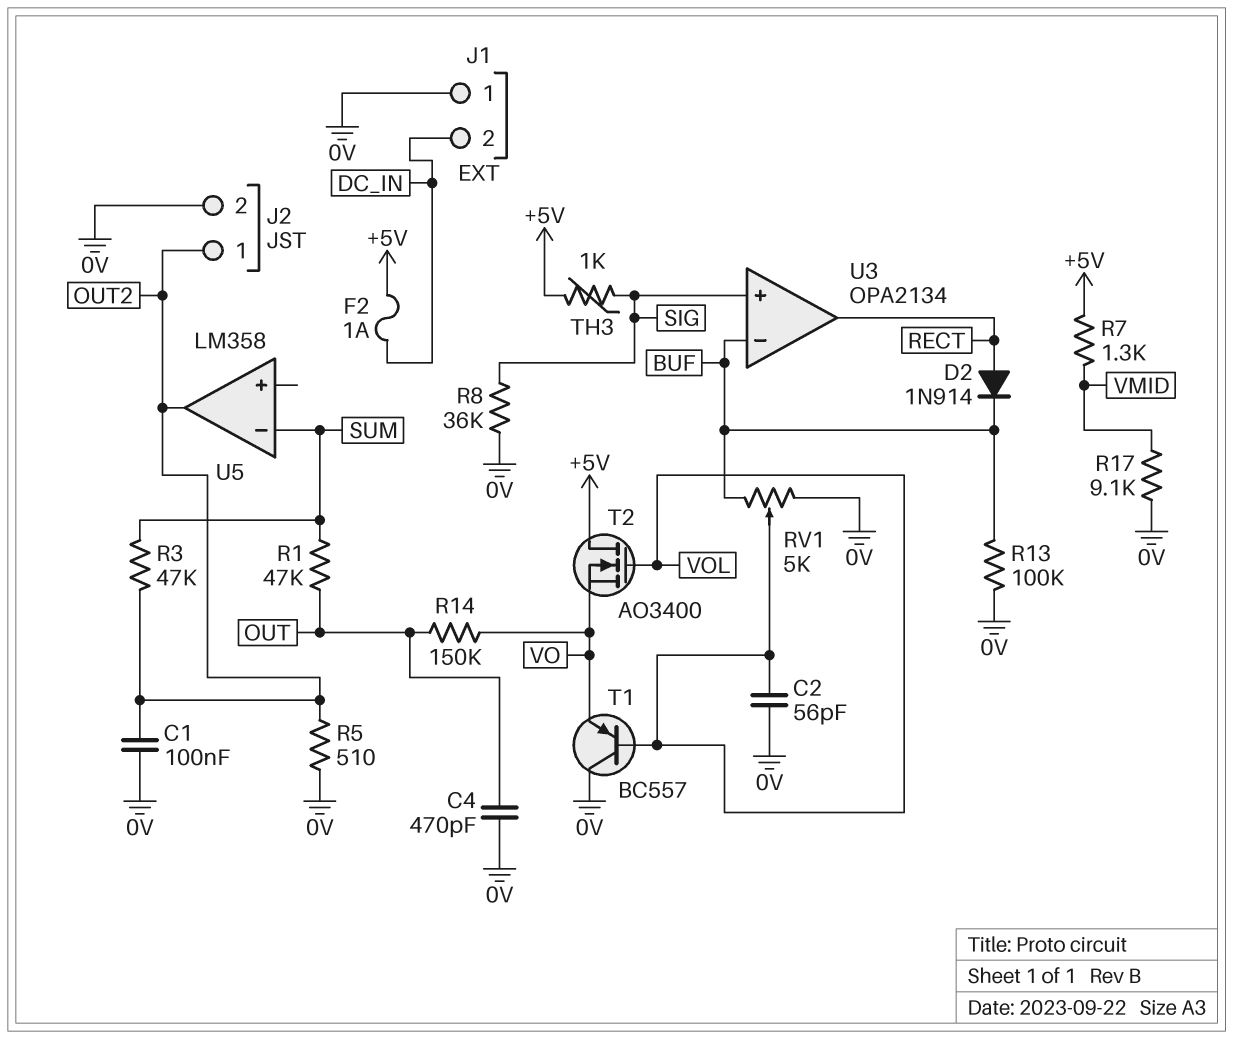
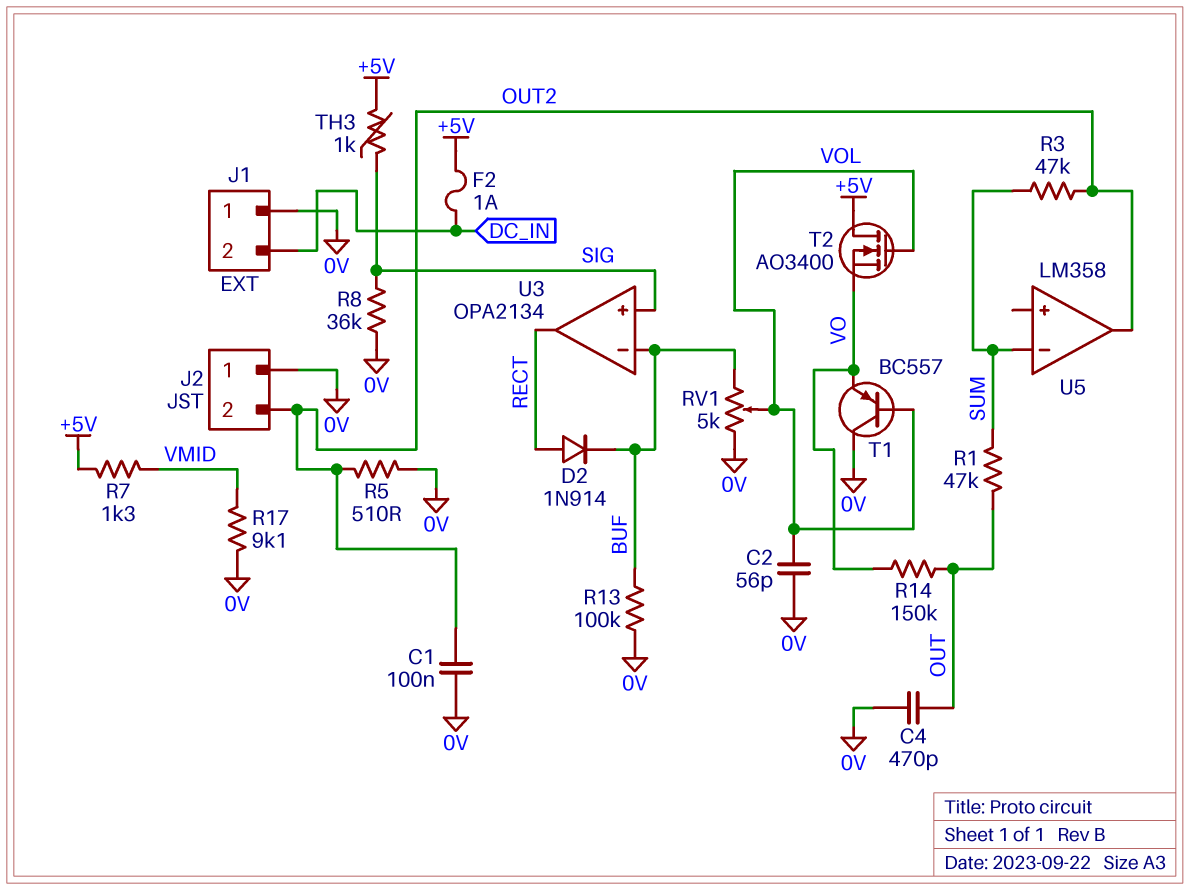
J2 pin 1: OUT2 -> 0V
J2 pin 2: 0V -> OUT2

